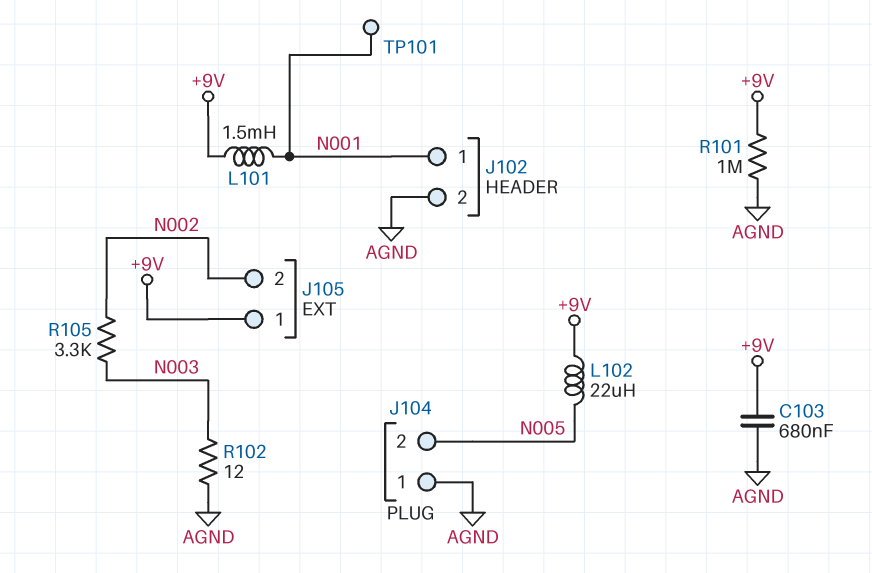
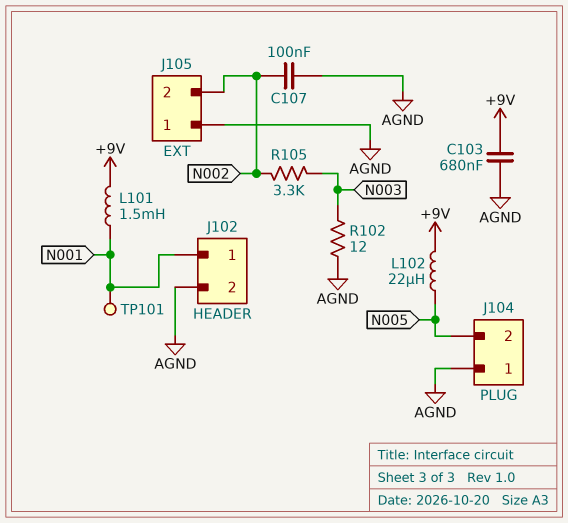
C107: none -> 100nF (AGND, N002)
J105 pin 1: +9V -> AGND
R101: 1M (+9V, AGND) -> none

